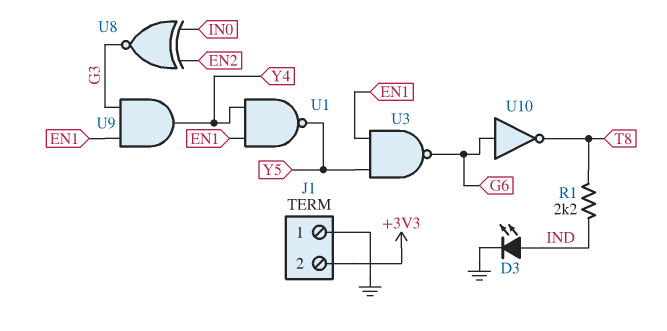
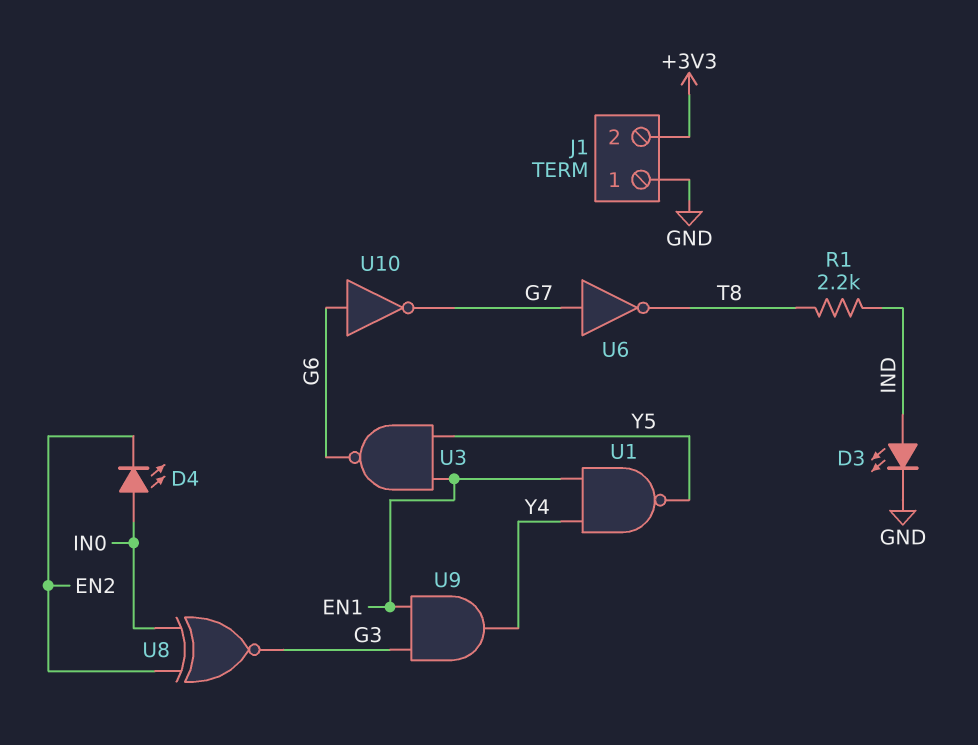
D4: none -> LED (A IN0, K EN2)
U6: none -> NOT (in G7, out T8)
U10: NOT (in G6, out T8) -> NOT (in G6, out G7)

